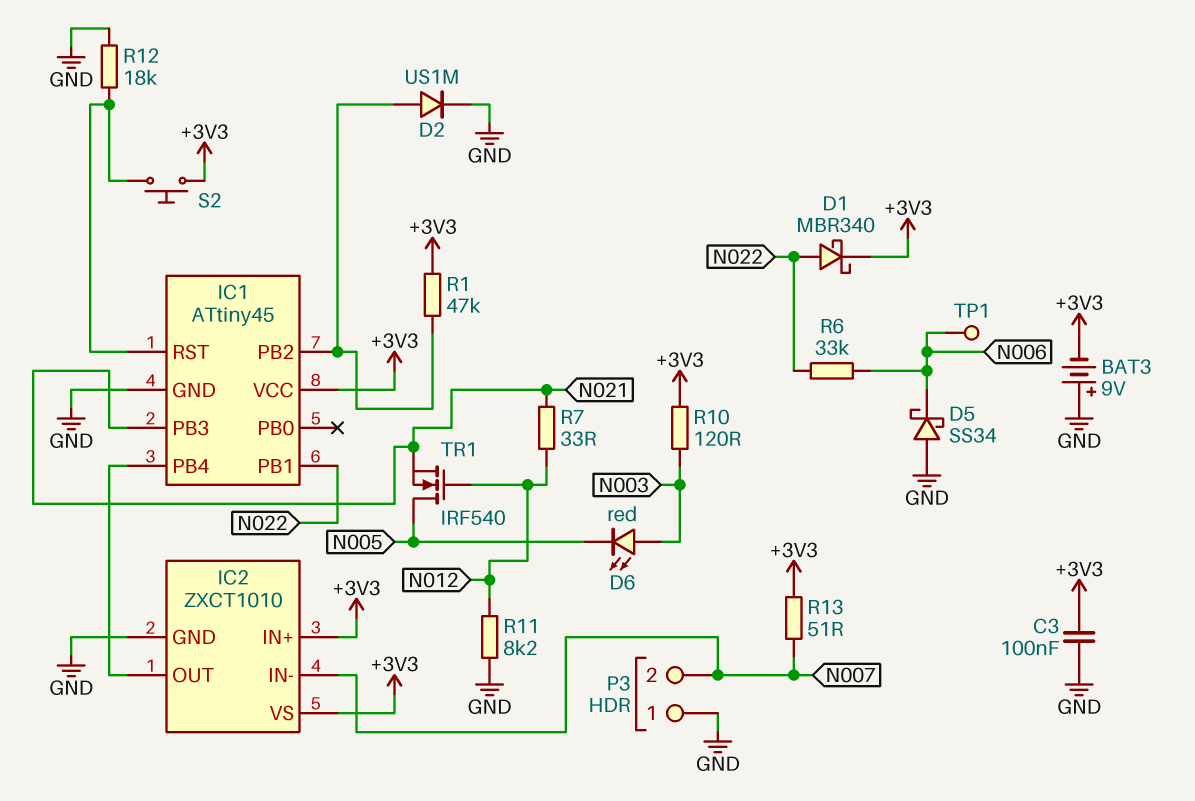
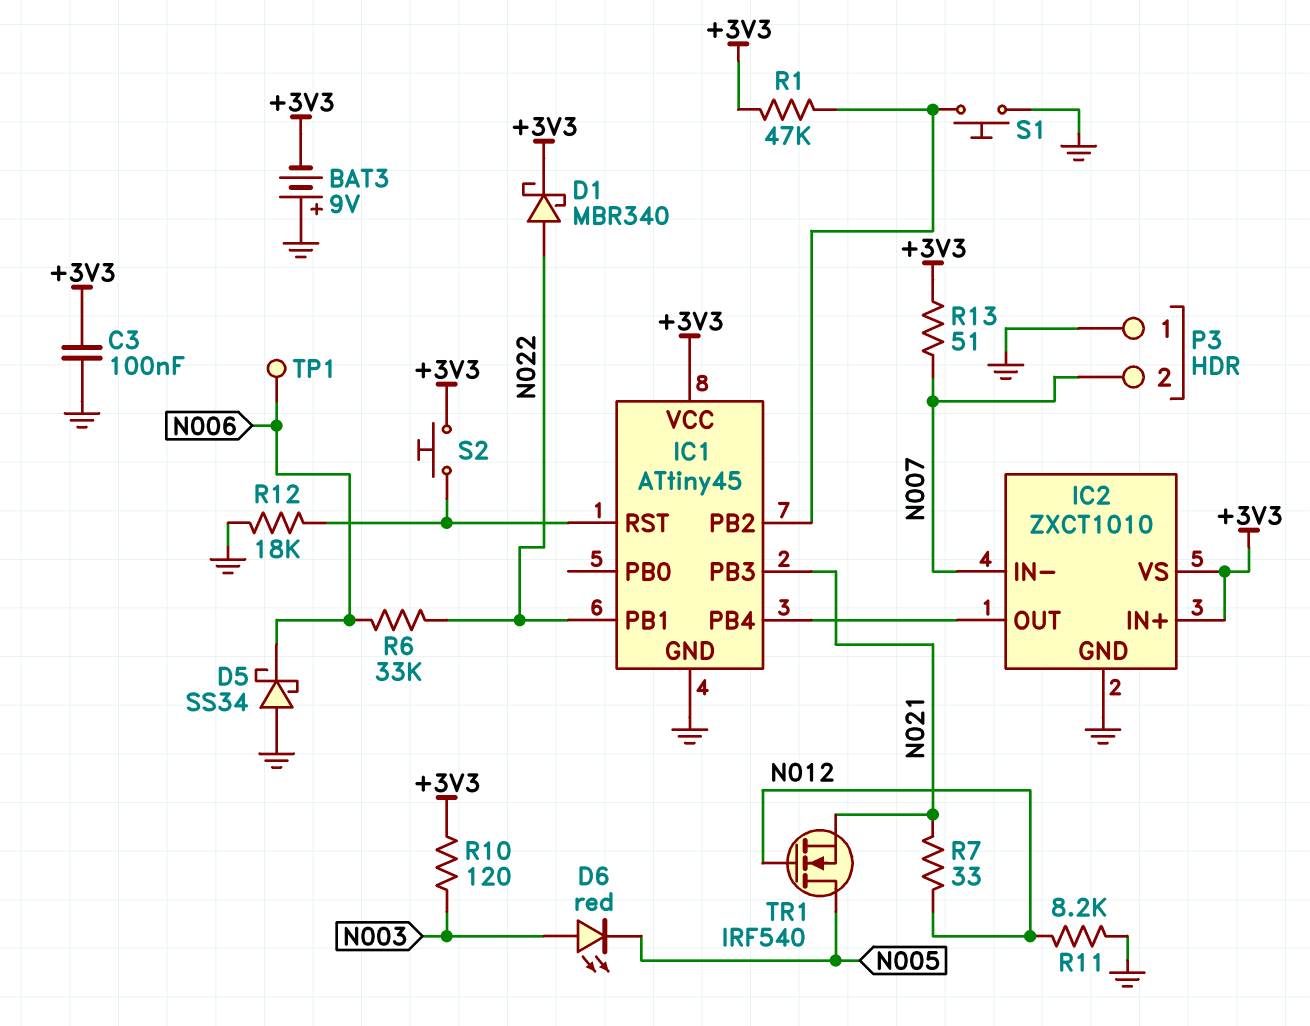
D2: diode US1M (A IC1/PB2, K GND) -> none
S1: none -> button (GND, IC1/PB2)

